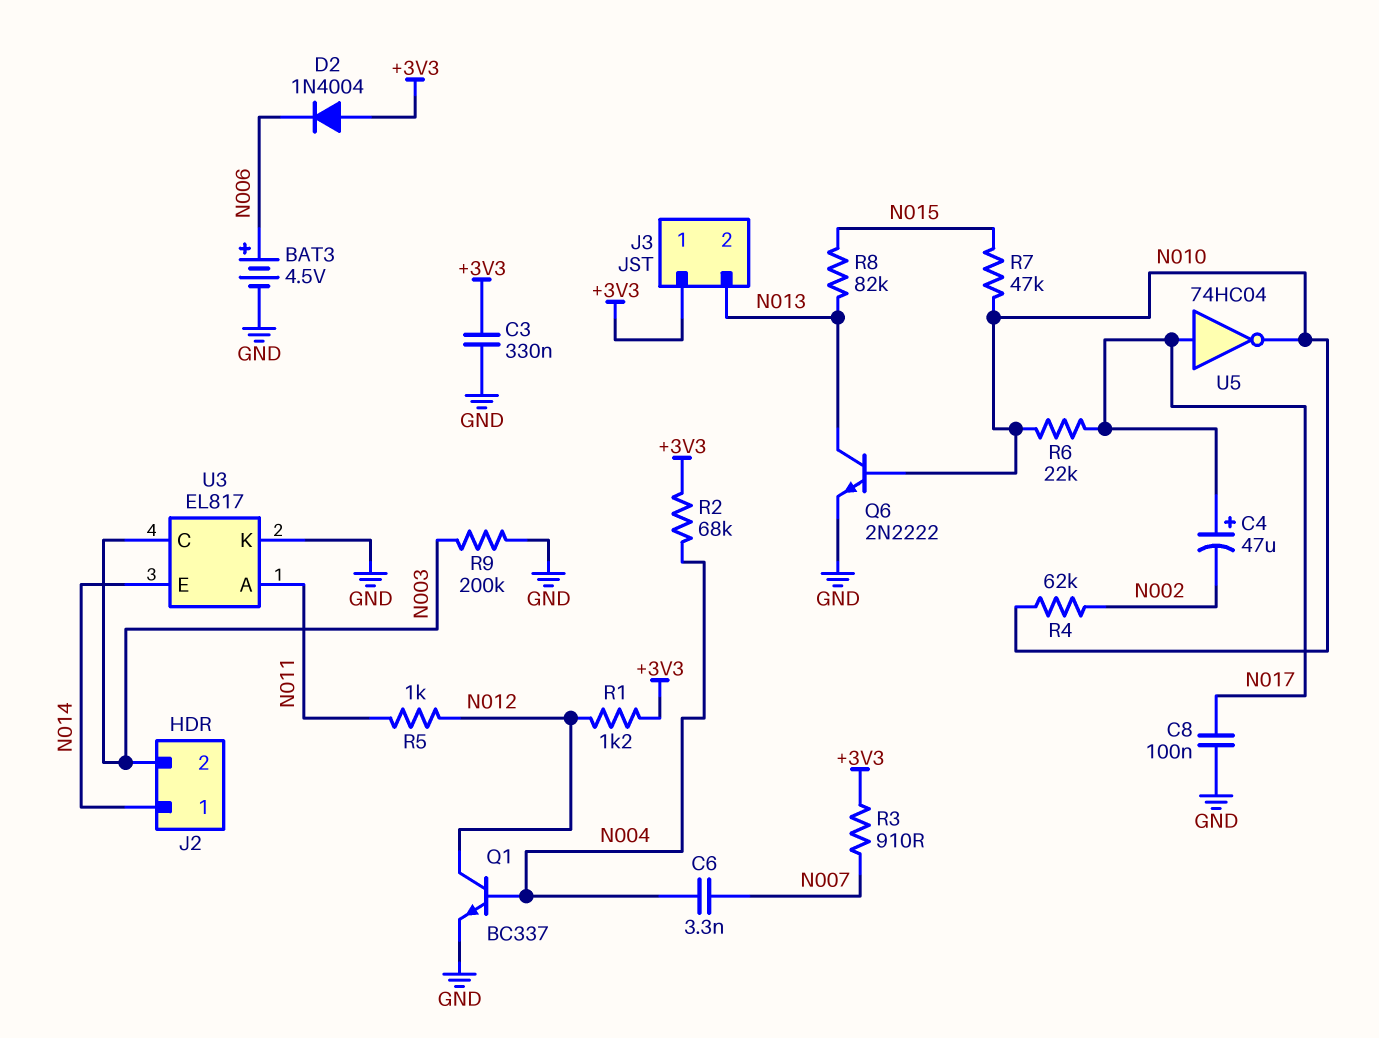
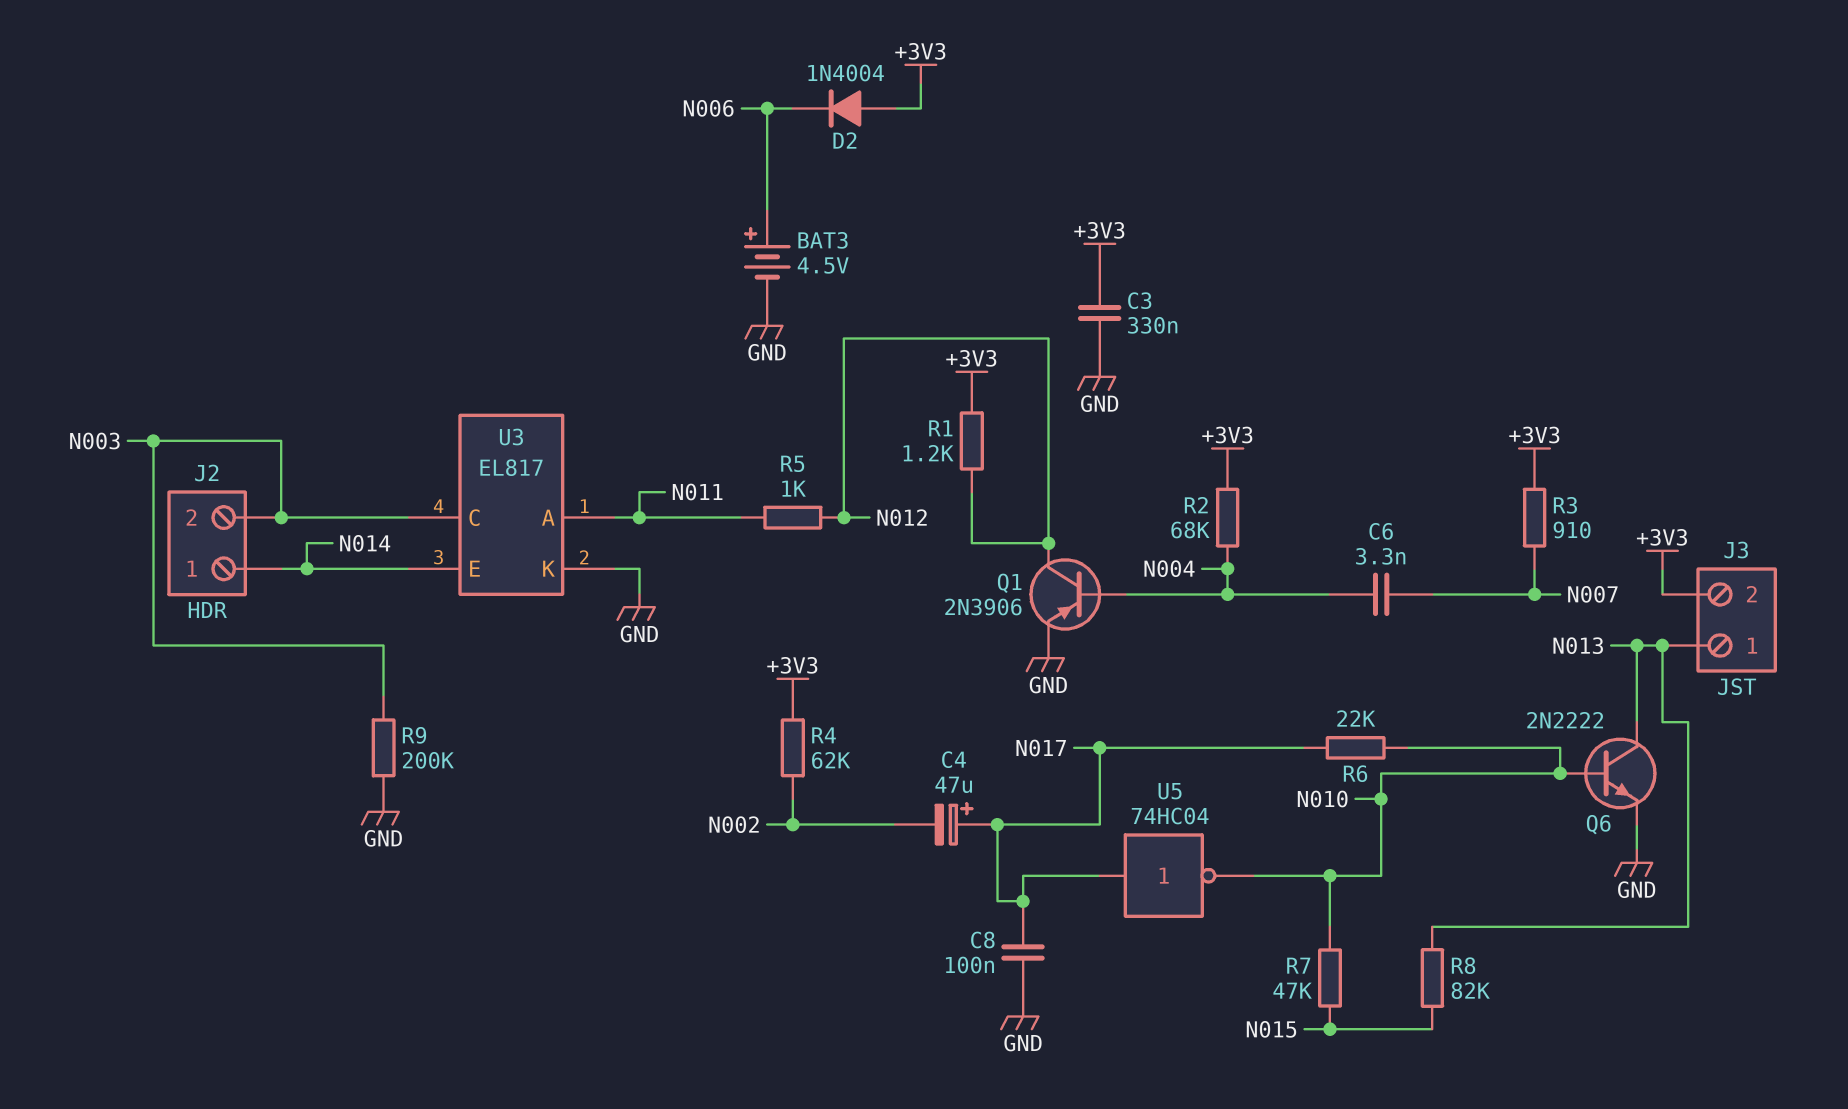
J3 pin 1: +3V3 -> N013
J3 pin 2: N013 -> +3V3
Q1: NPN BC337 (B N004, C N012, E GND) -> PNP 2N3906 (B N004, C N012, E GND)
R4: 62k (N002, N010) -> 62k (+3V3, N002)

